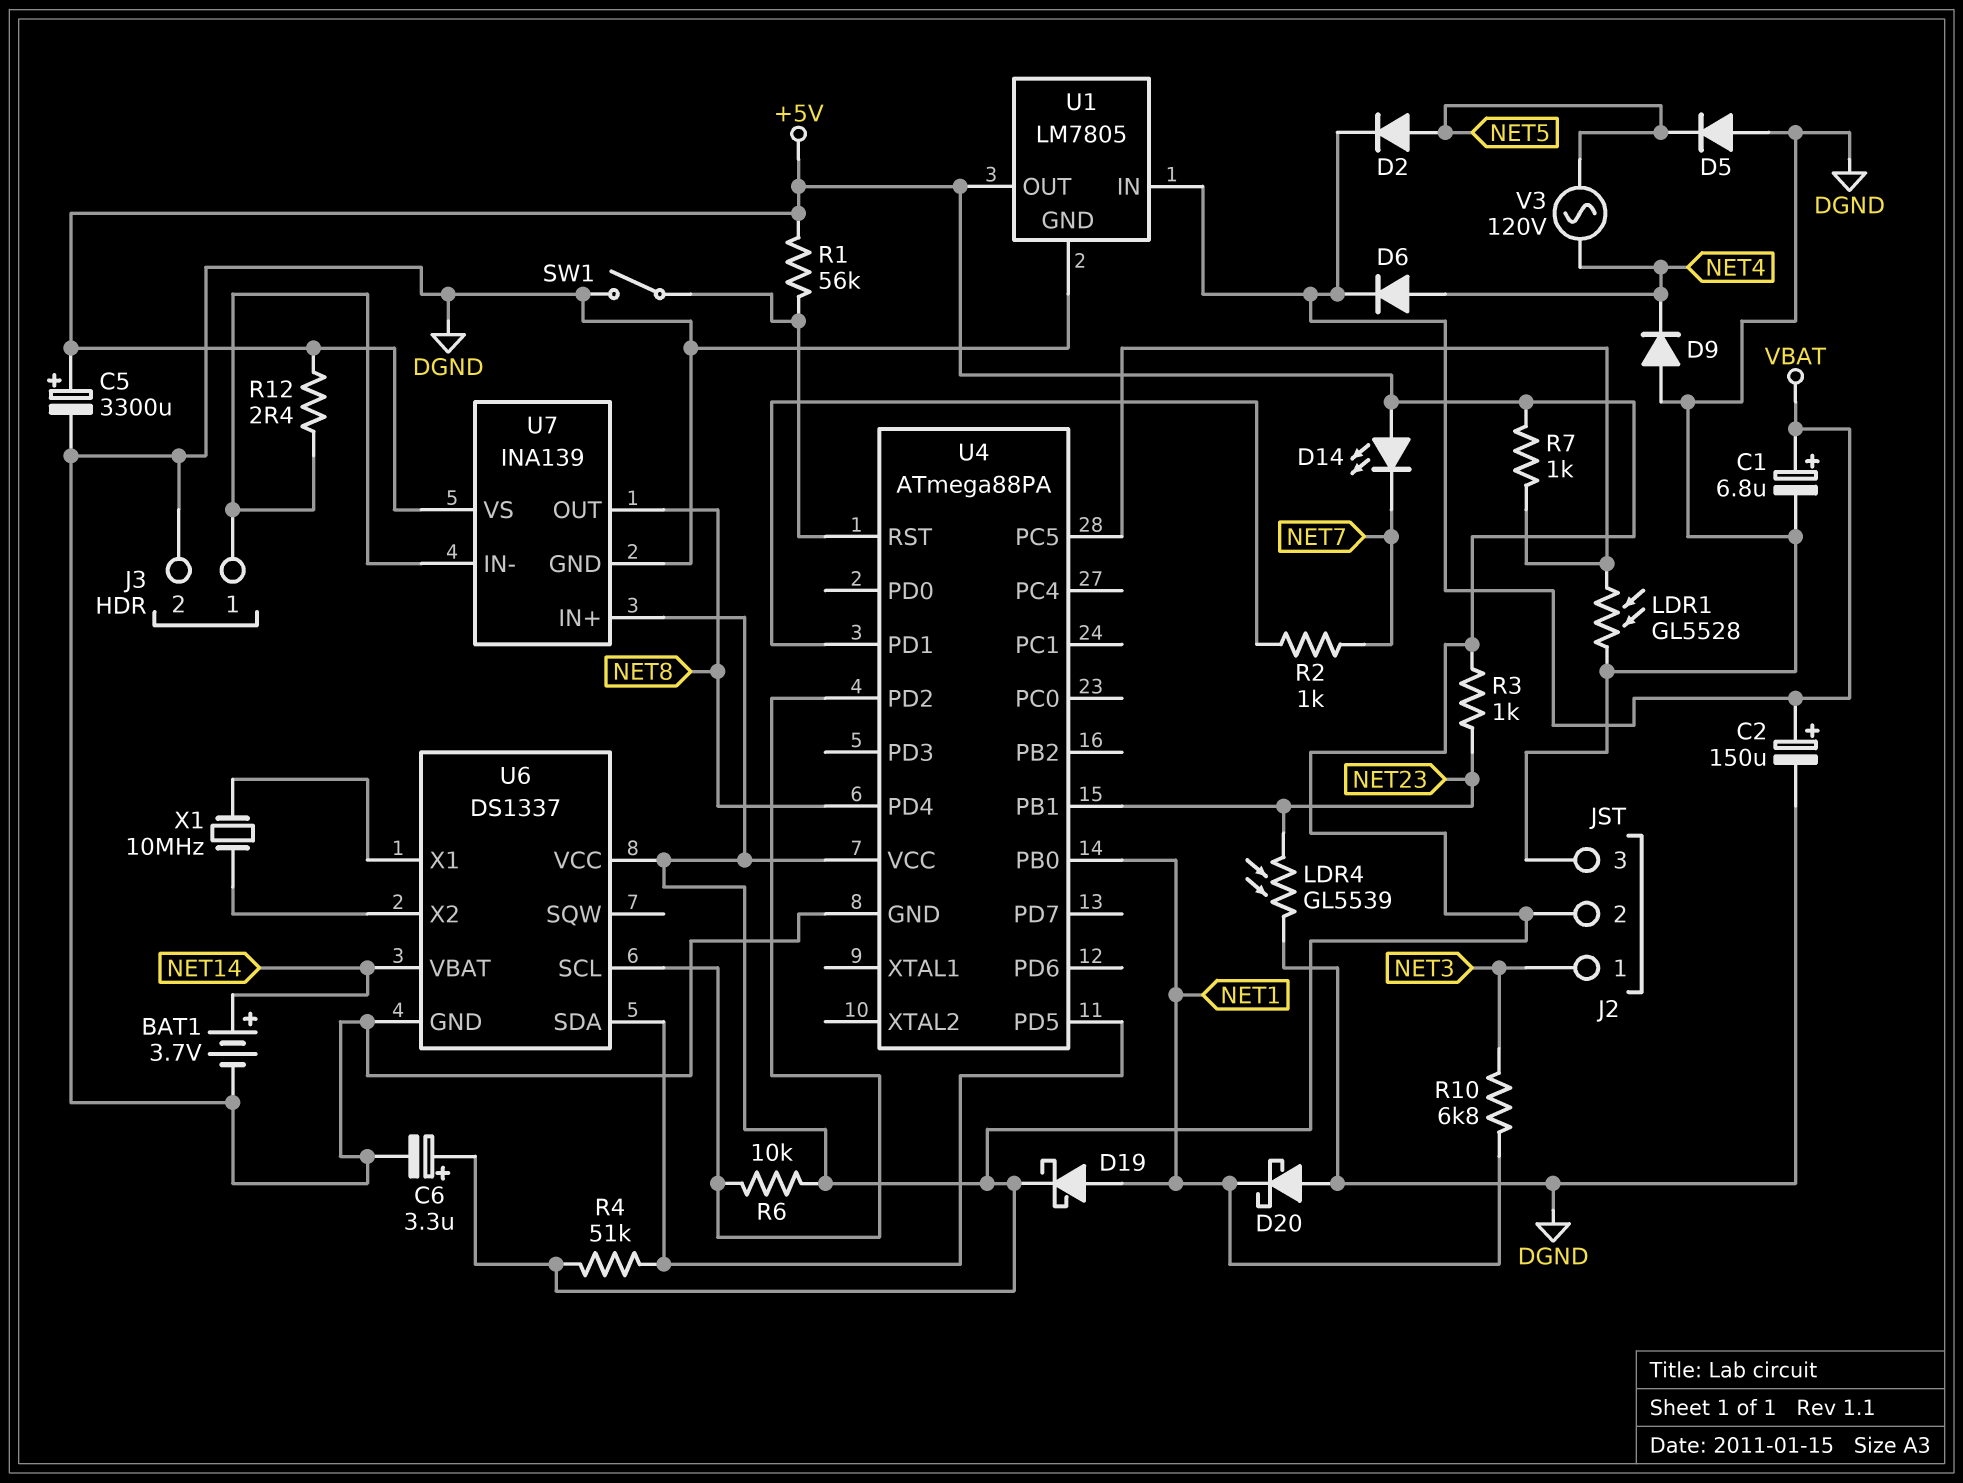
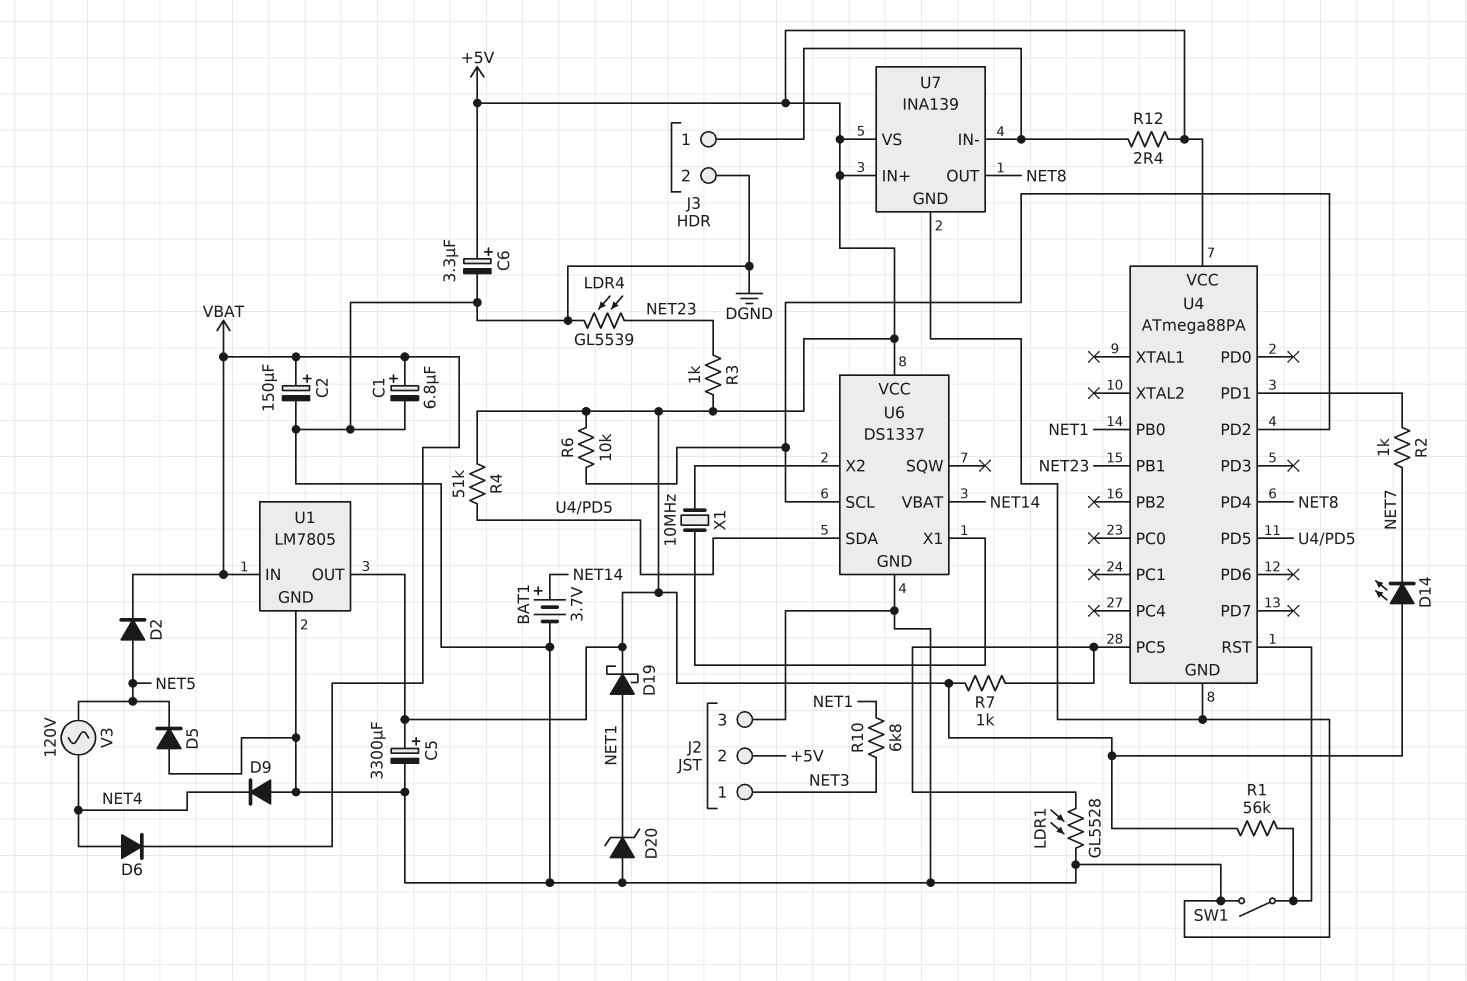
D20: schottky (A DGND, K NET1) -> zener (A DGND, K NET1)

